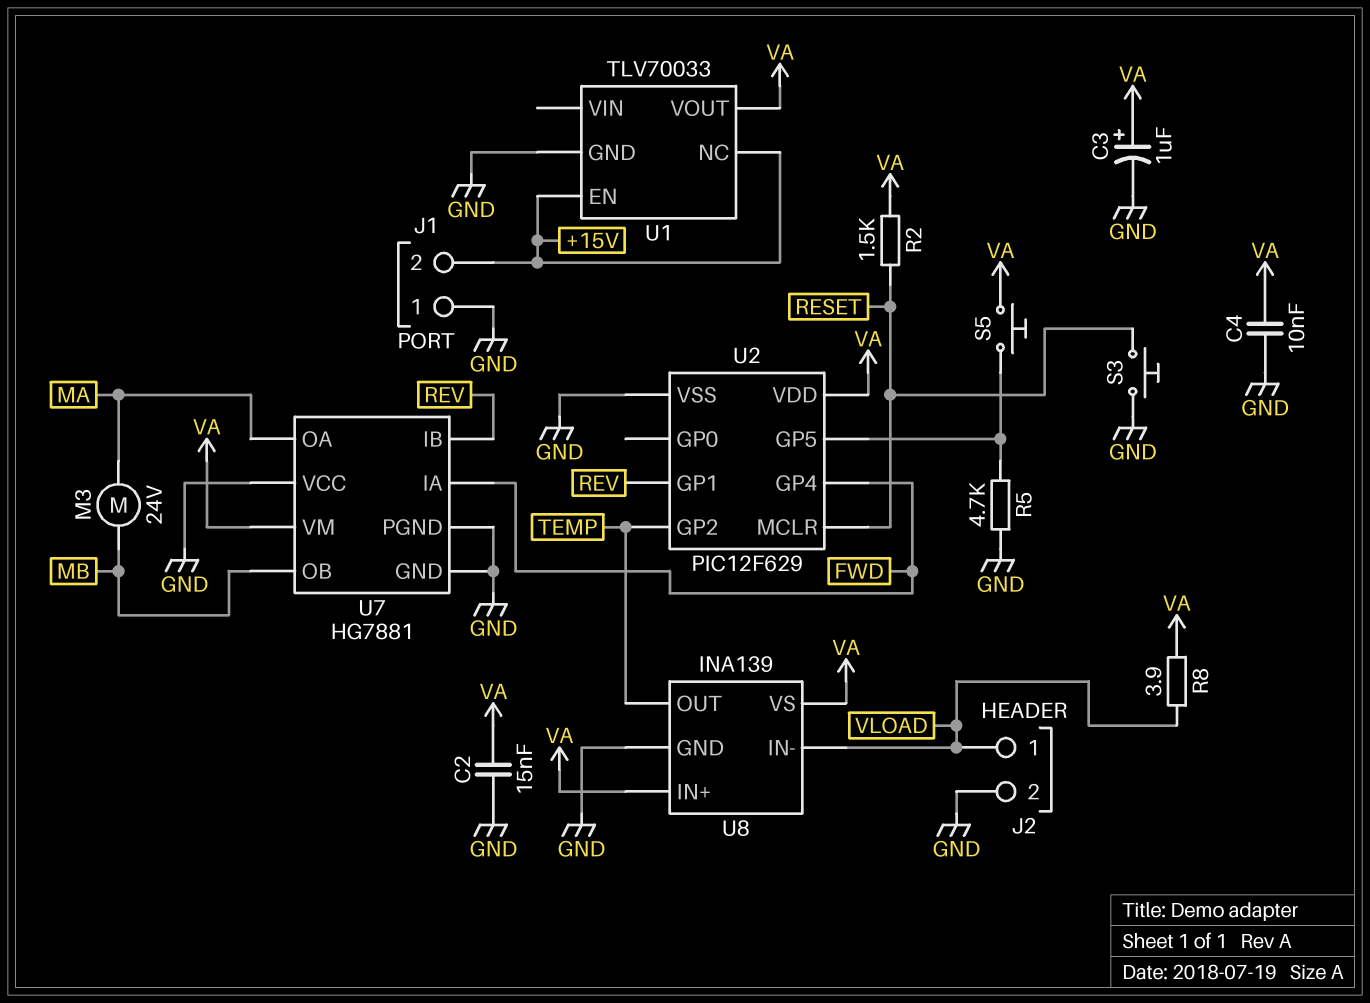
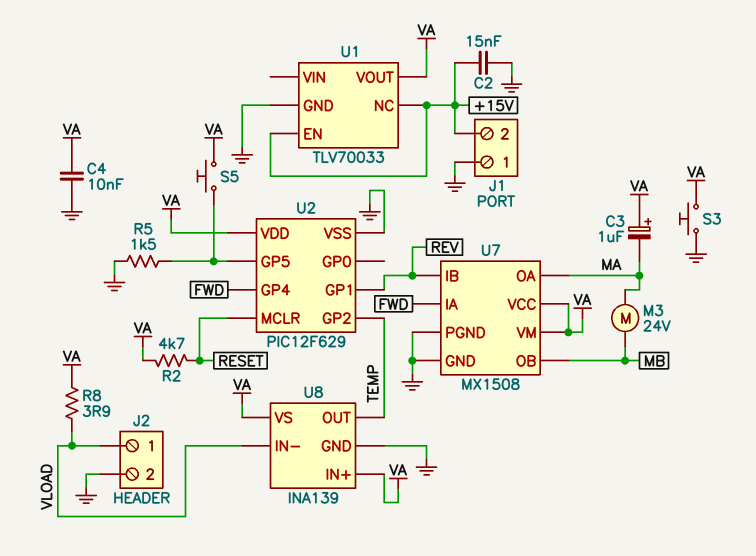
C2: 15nF (GND, VA) -> 15nF (+15V, GND)
C3: 1uF (plus VA, minus GND) -> 1uF (plus VA, minus MA)
R2: 1.5k (RESET, VA) -> 4.7k (RESET, VA)
R5: 4.7k (GND, U2/GP5) -> 1.5k (GND, U2/GP5)
S3: button (GND, RESET) -> button (GND, VA)
U7: HG7881 -> MX1508
U7 pin VCC: GND -> VA

